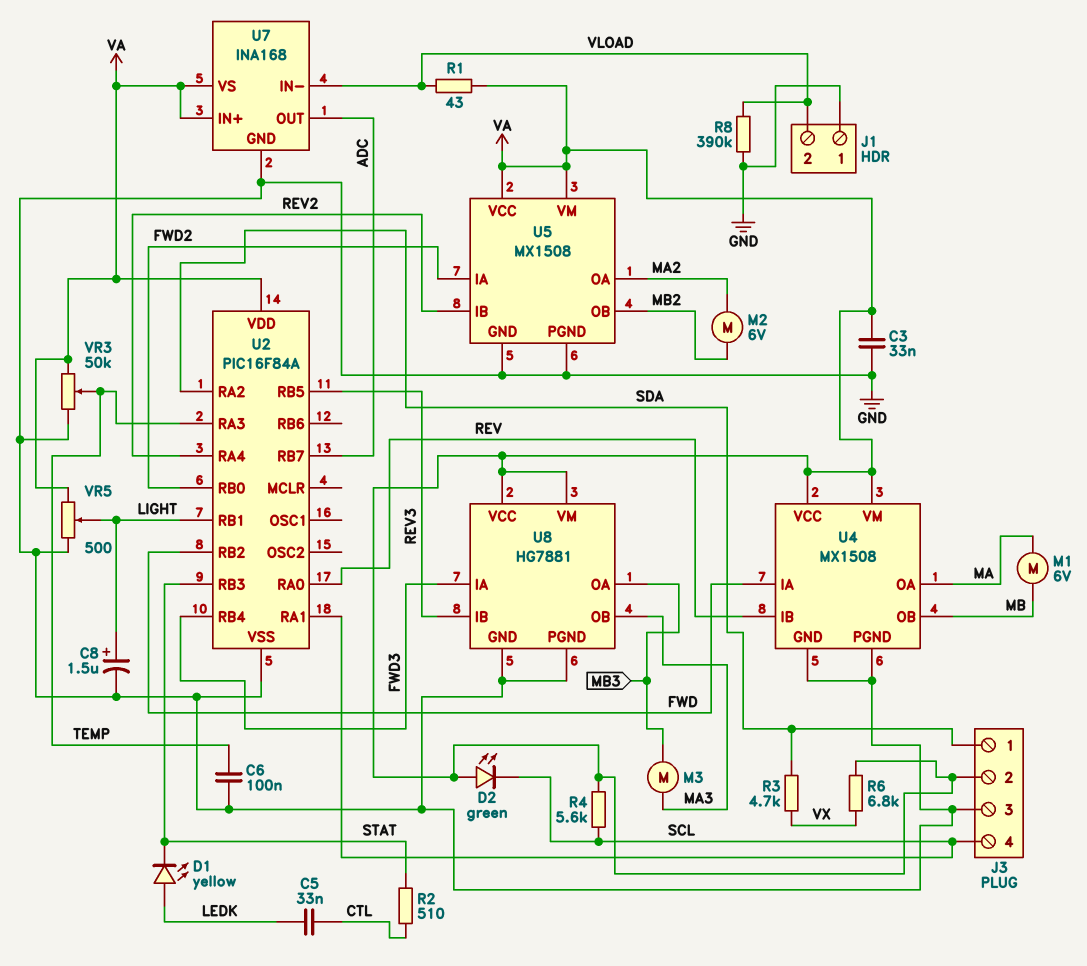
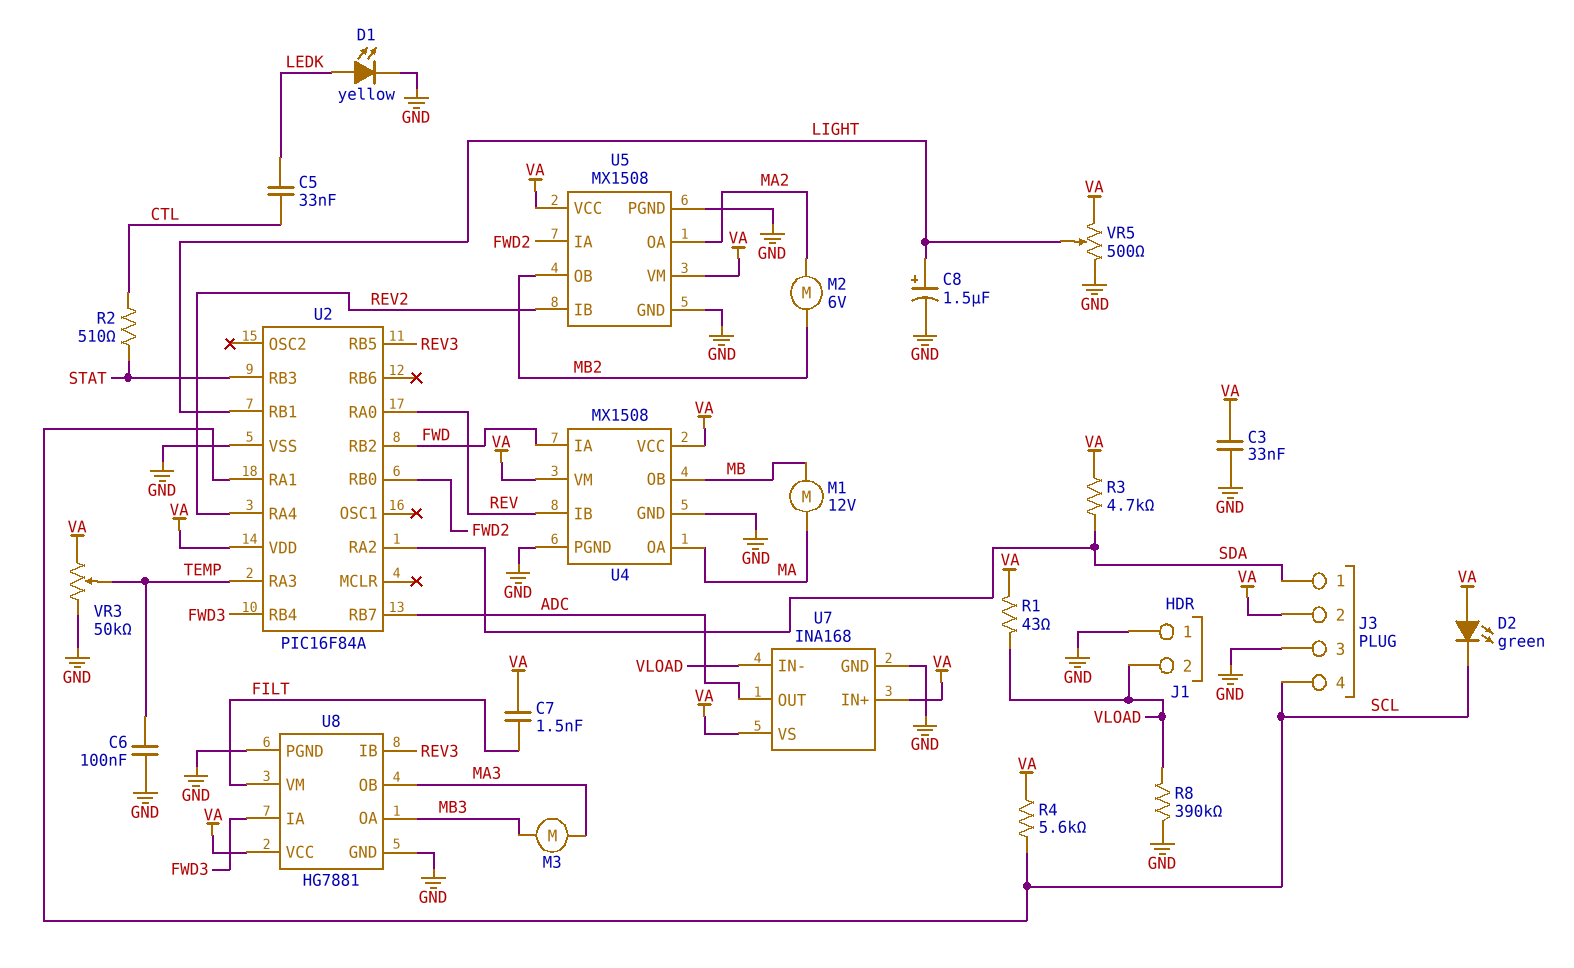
C7: none -> 1.5nF (FILT, VA)
D1: LED yellow (A LEDK, K STAT) -> LED yellow (A LEDK, K GND)
M1: motor 6V (MA, MB) -> motor 12V (MA, MB)
R3: 4.7k (SDA, VX) -> 4.7k (SDA, VA)
R6: 6.8k (VA, VX) -> none
U8 pin VM: VA -> FILT

